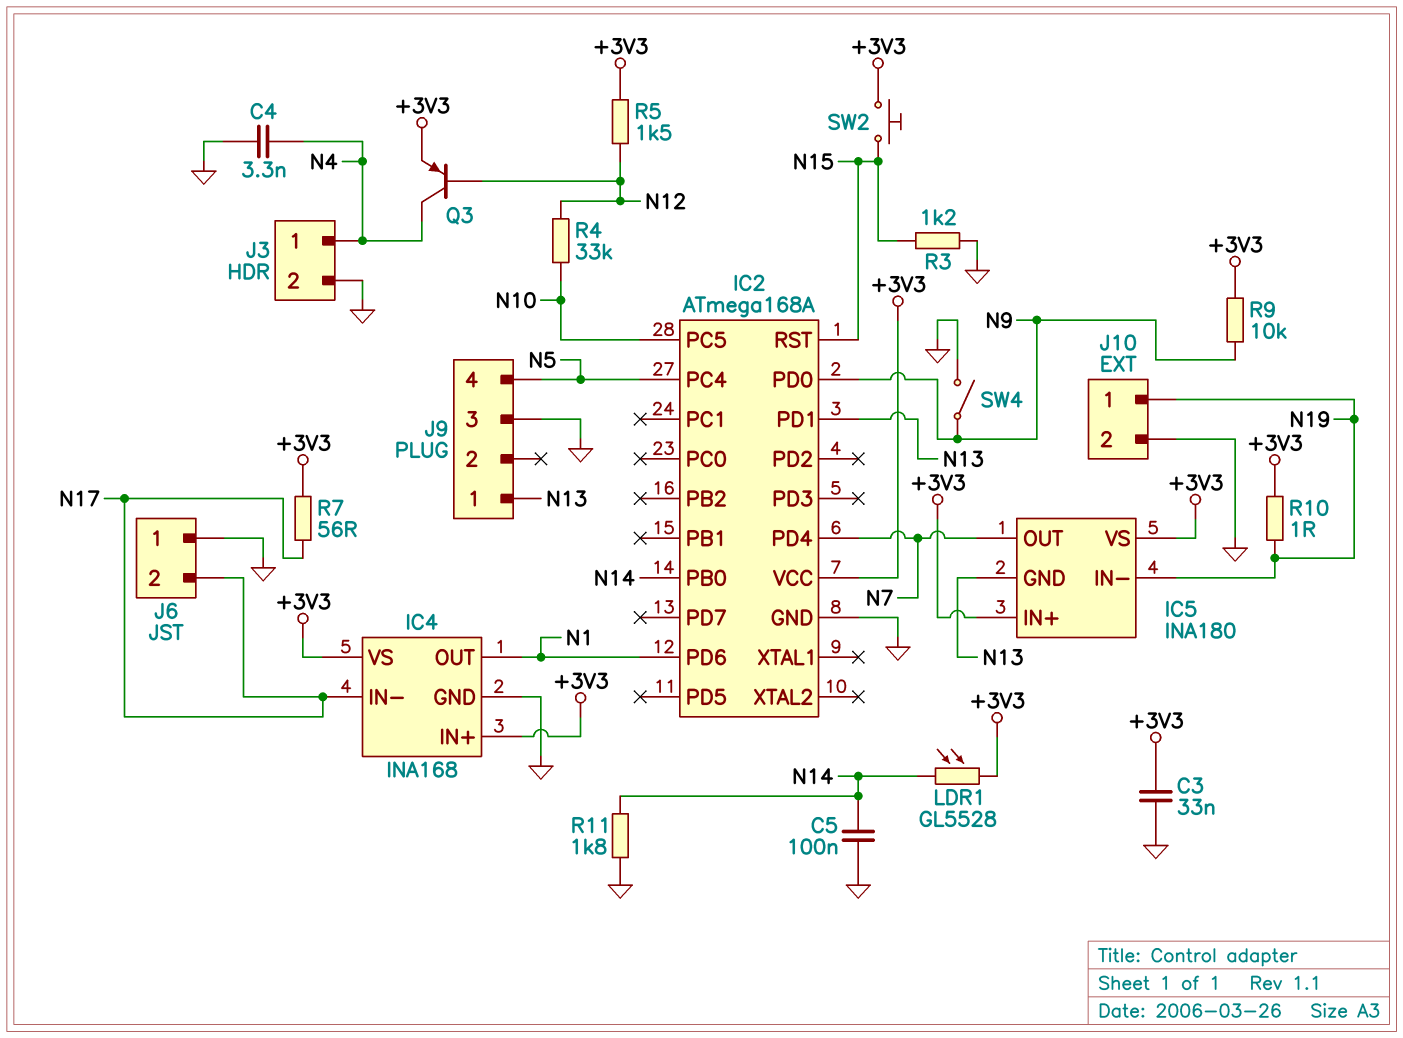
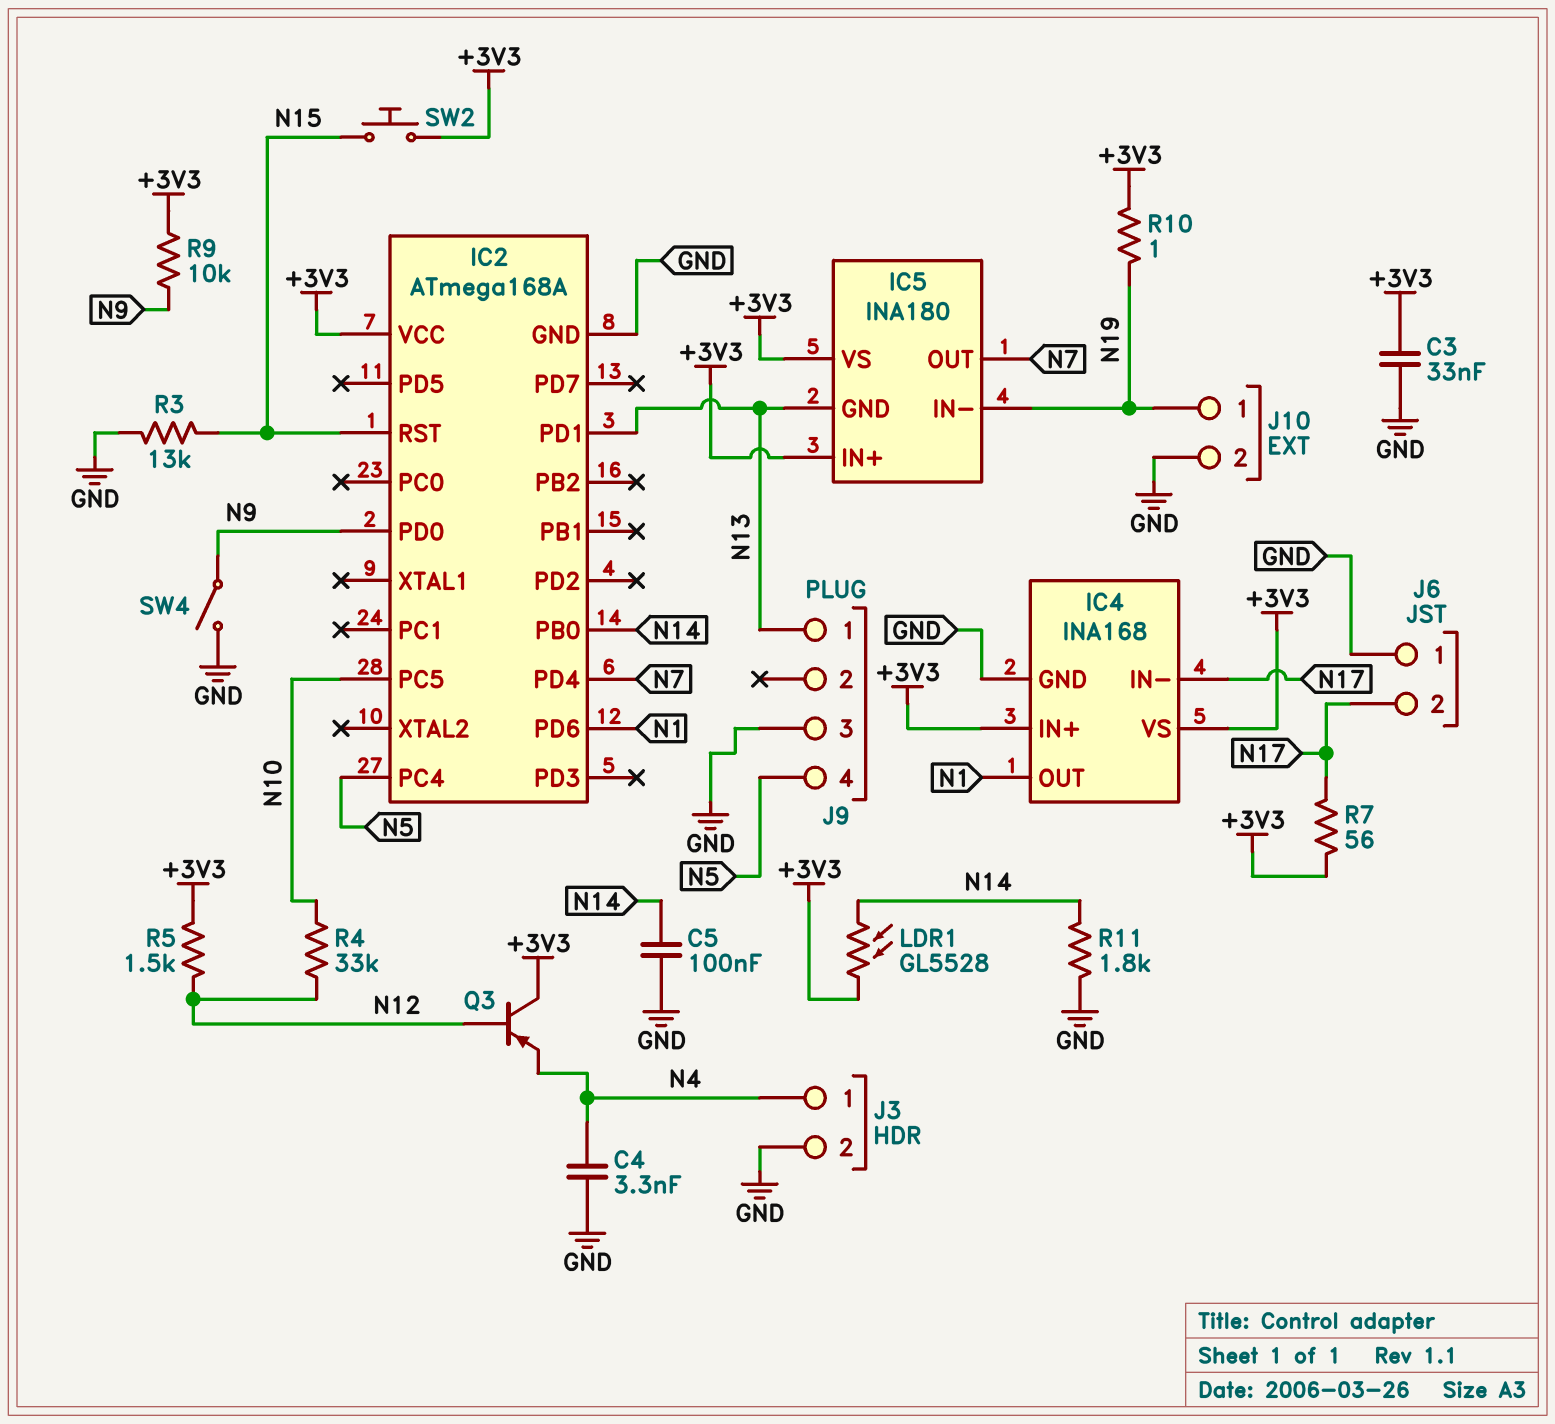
Q3: PNP (B N12, C N4, E +3V3) -> PNP (B N12, C +3V3, E N4)
R3: 1.2k (GND, N15) -> 13k (GND, N15)

